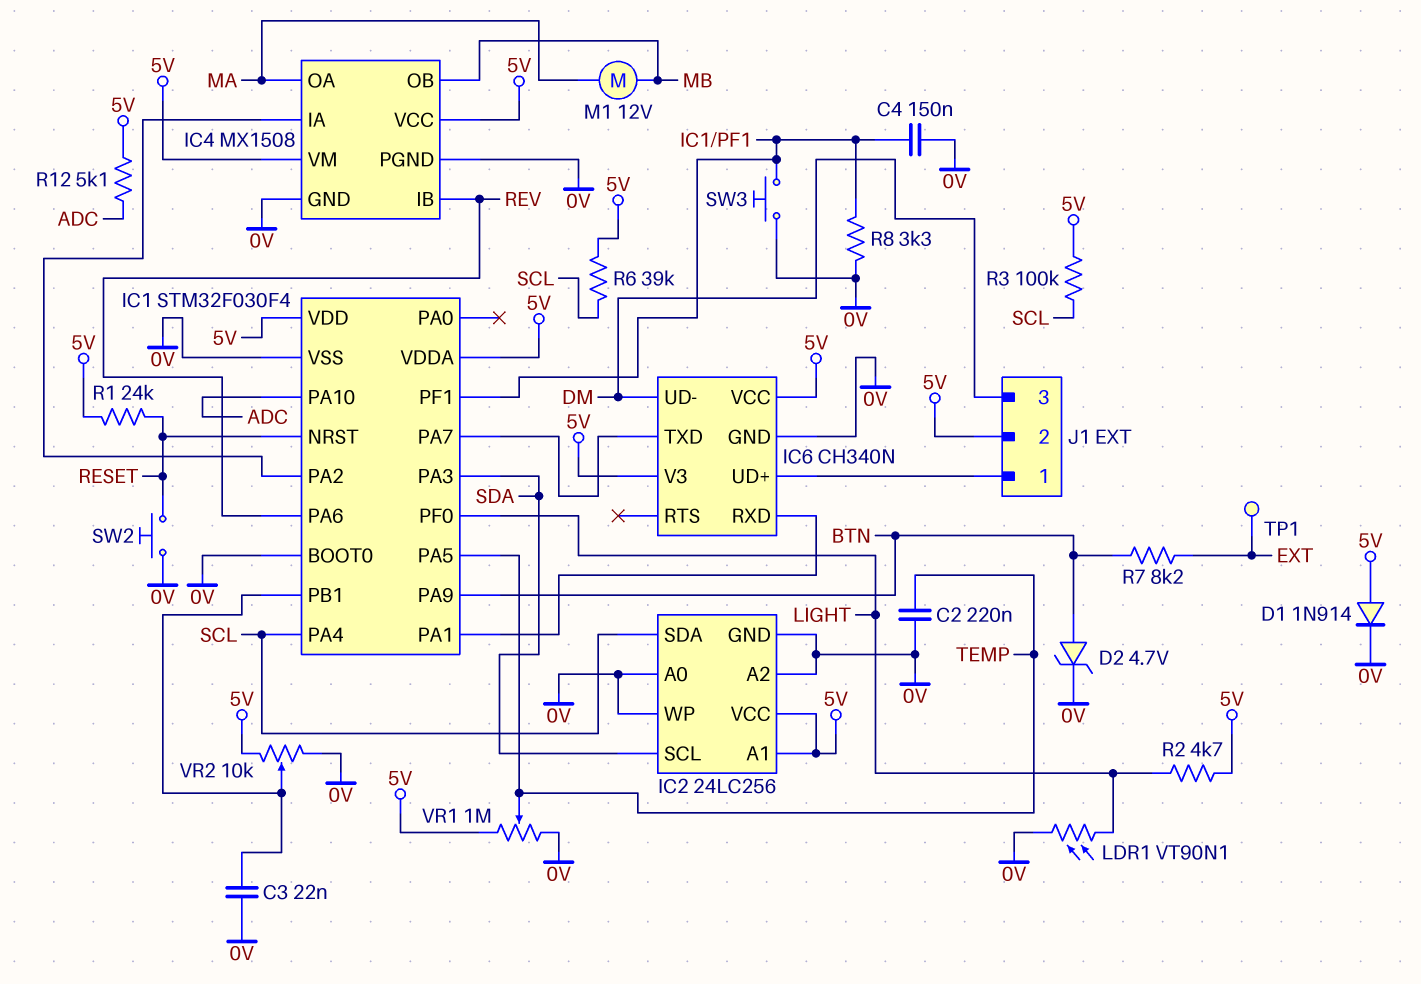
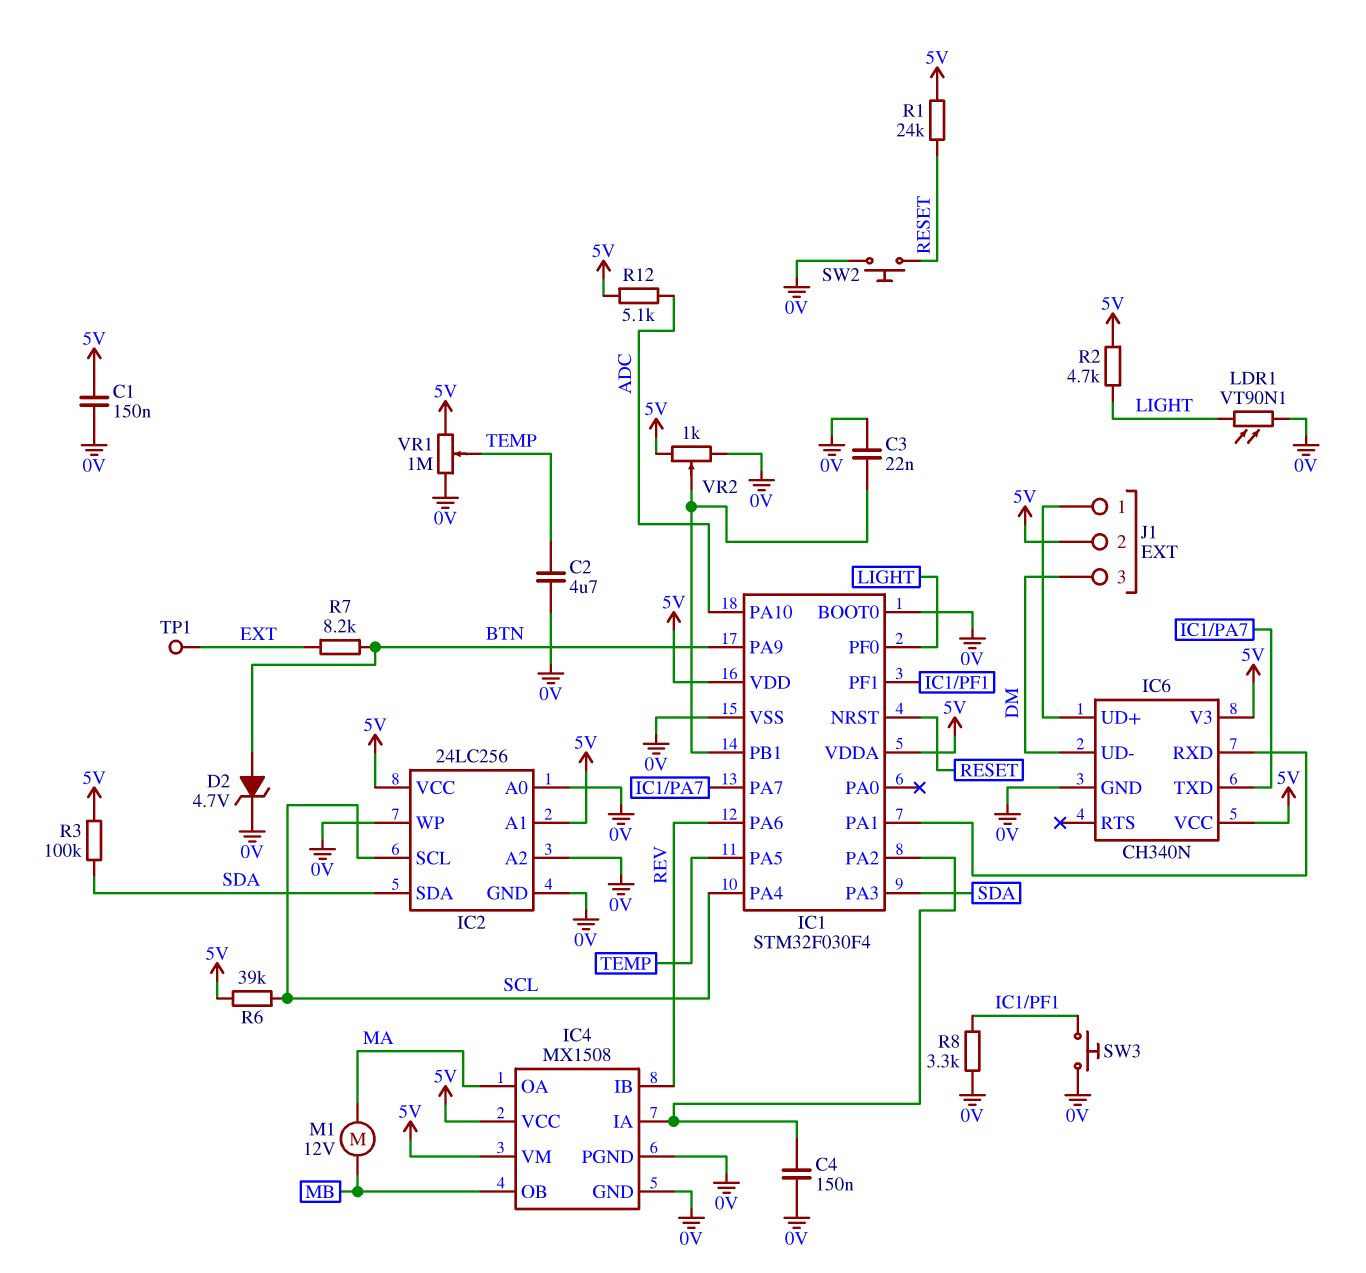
C1: none -> 150nF (0V, 5V)
C2: 220nF (0V, TEMP) -> 4.7uF (0V, TEMP)
C4: 150nF (0V, IC1/PF1) -> 150nF (0V, IC1/PA2)
D1: diode 1N914 (A 5V, K 0V) -> none
IC2 pin SCL: SDA -> SCL
IC2 pin SDA: SCL -> SDA
R3: 100k (5V, SCL) -> 100k (5V, SDA)
VR2: 10k (0V, 5V, wiper IC1/PB1) -> 1k (0V, 5V, wiper IC1/PB1)

